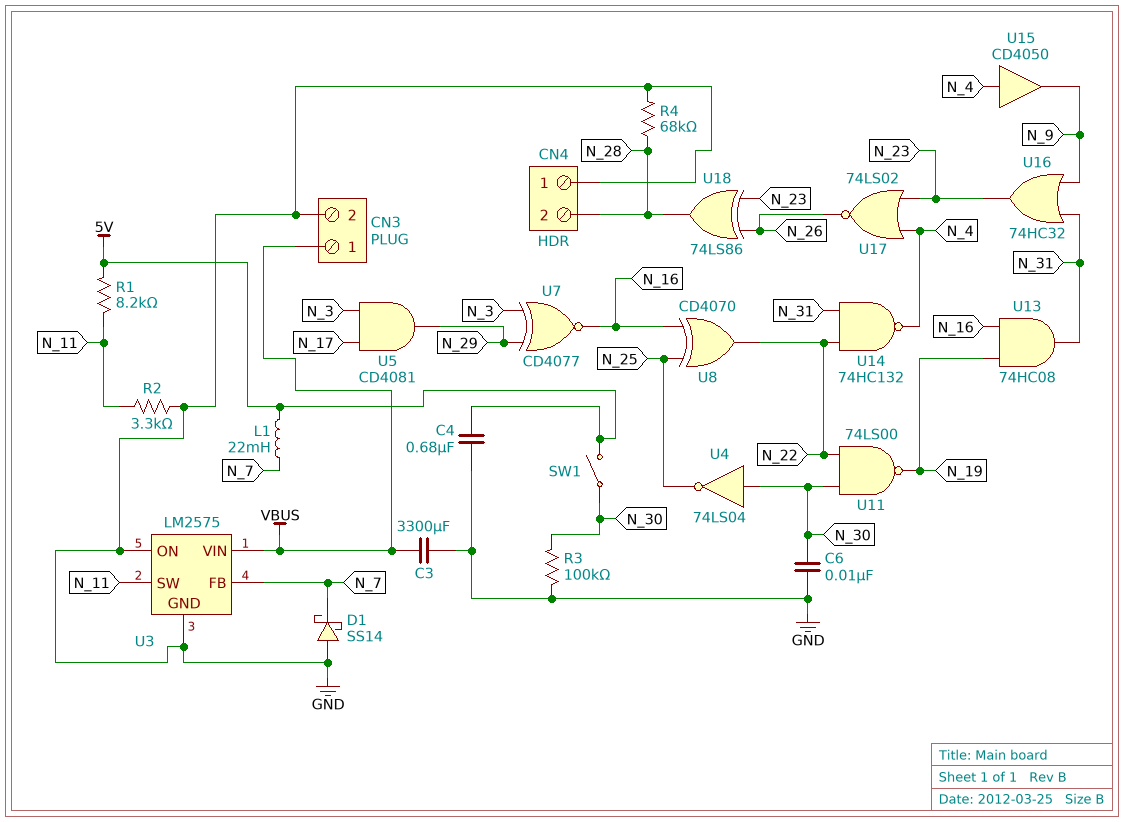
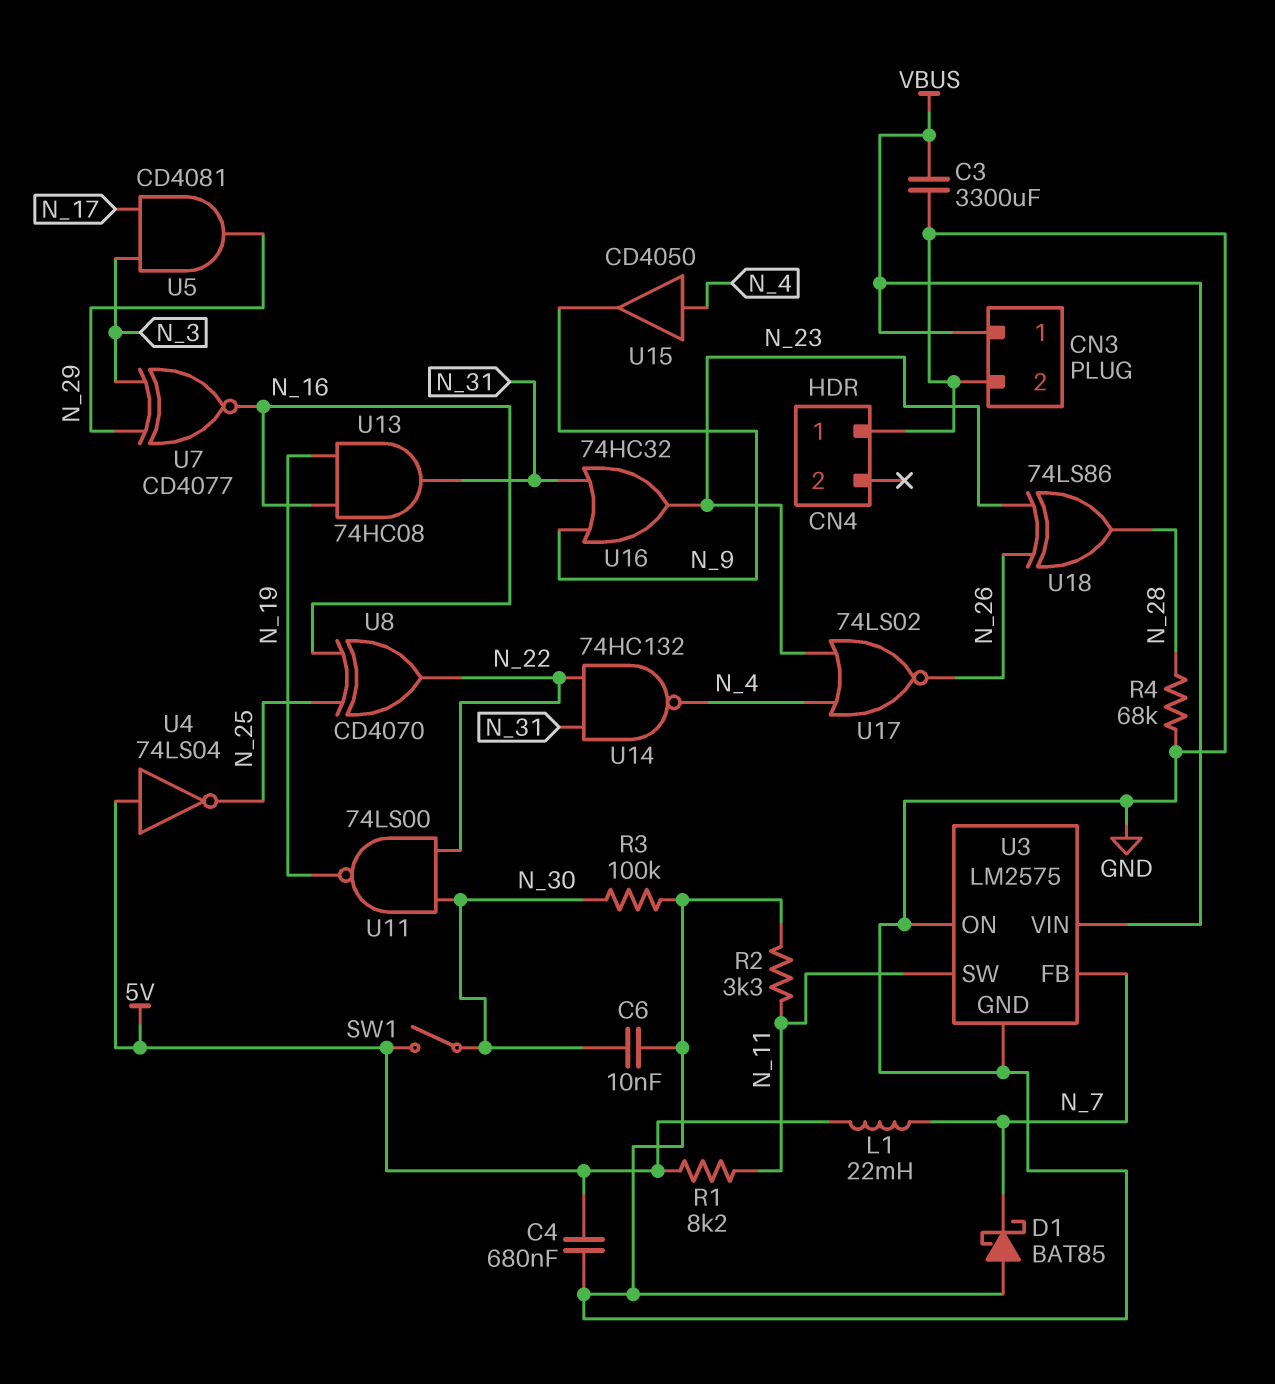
CN4 pin 2: N_28 -> none
D1: schottky SS14 (A GND, K N_7) -> schottky BAT85 (A GND, K N_7)
U4: NOT 74LS04 (in N_30, out N_25) -> NOT 74LS04 (in 5V, out N_25)

